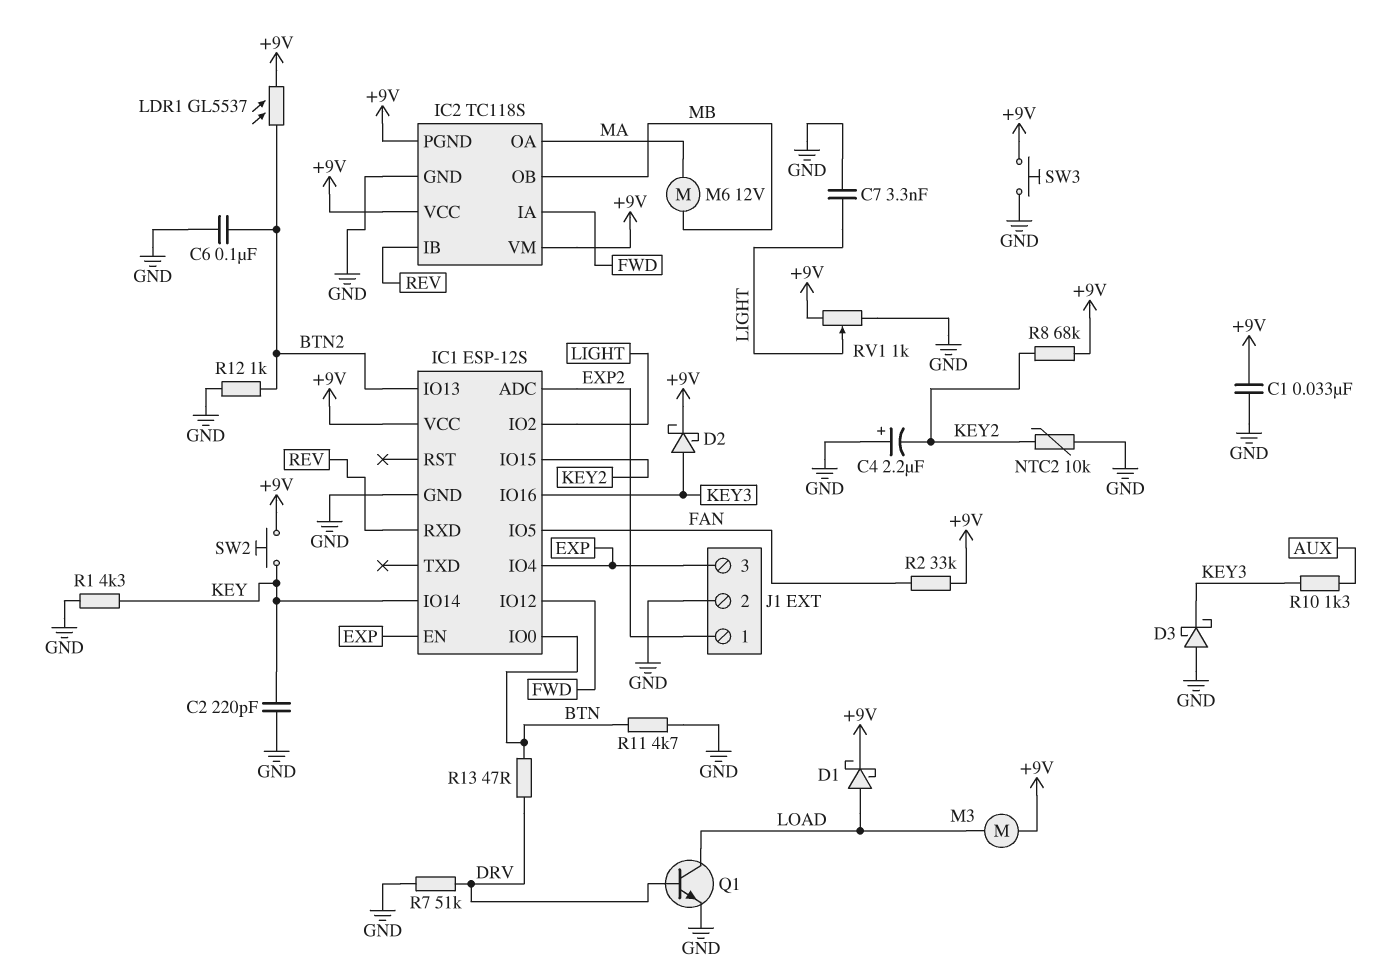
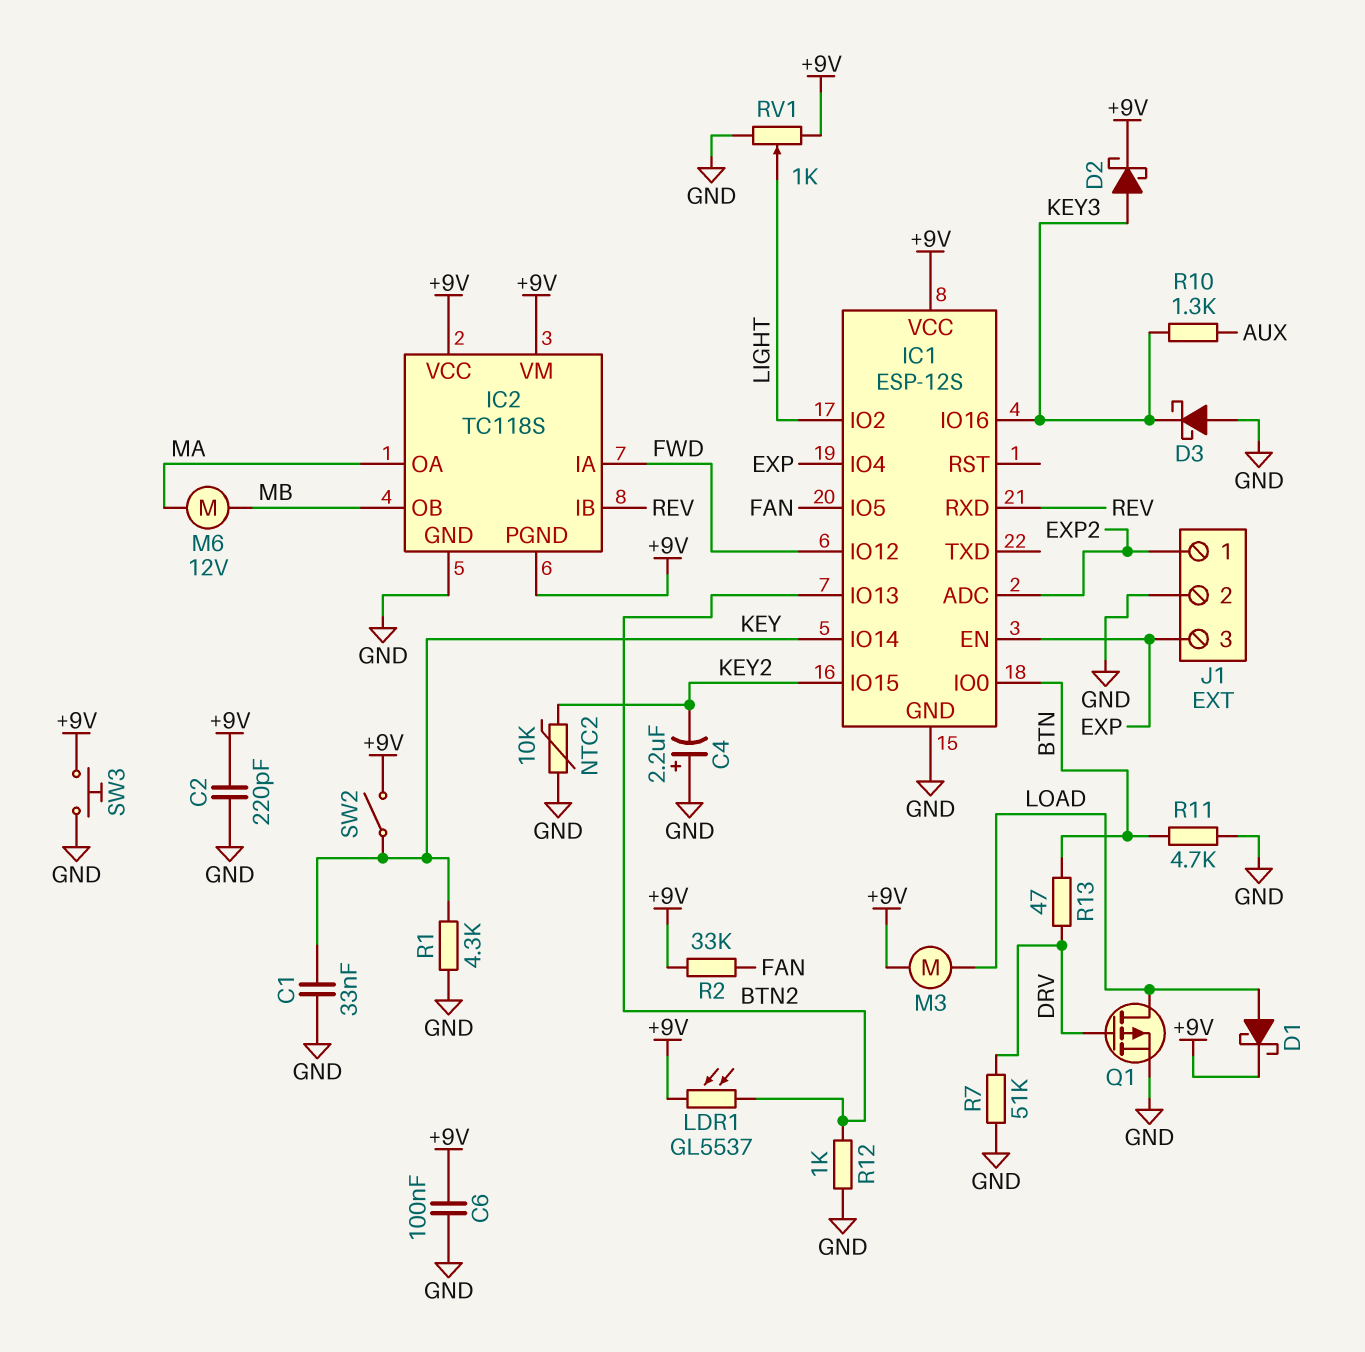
C1: 33nF (+9V, GND) -> 33nF (GND, KEY)
C2: 220pF (GND, KEY) -> 220pF (+9V, GND)
C6: 100nF (BTN2, GND) -> 100nF (+9V, GND)
C7: 3.3nF (GND, LIGHT) -> none
Q1: NPN (B DRV, C LOAD, E GND) -> PMOS (G DRV, D LOAD, S GND)
R8: 68k (+9V, KEY2) -> none
SW2: button (+9V, KEY) -> switch (+9V, KEY)

